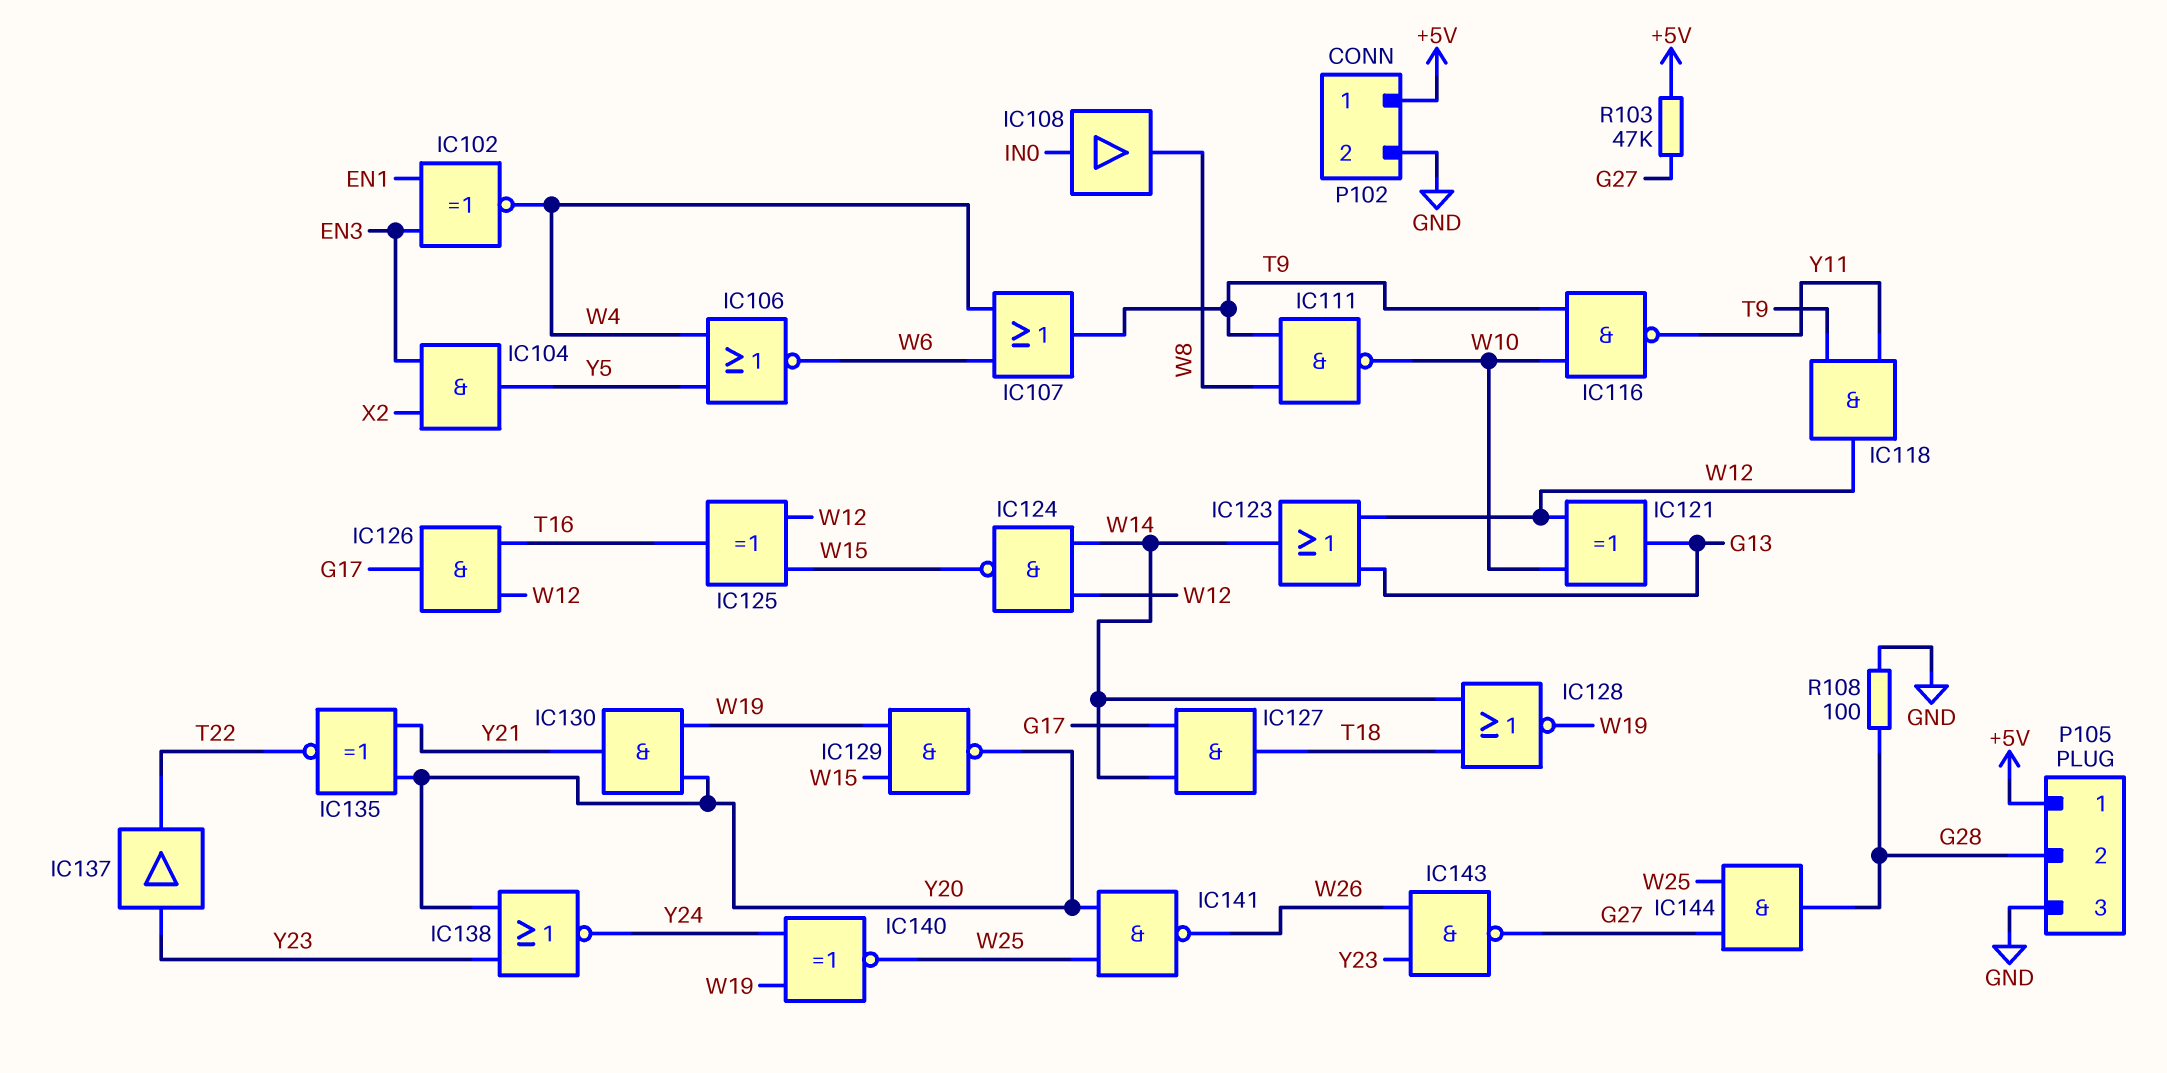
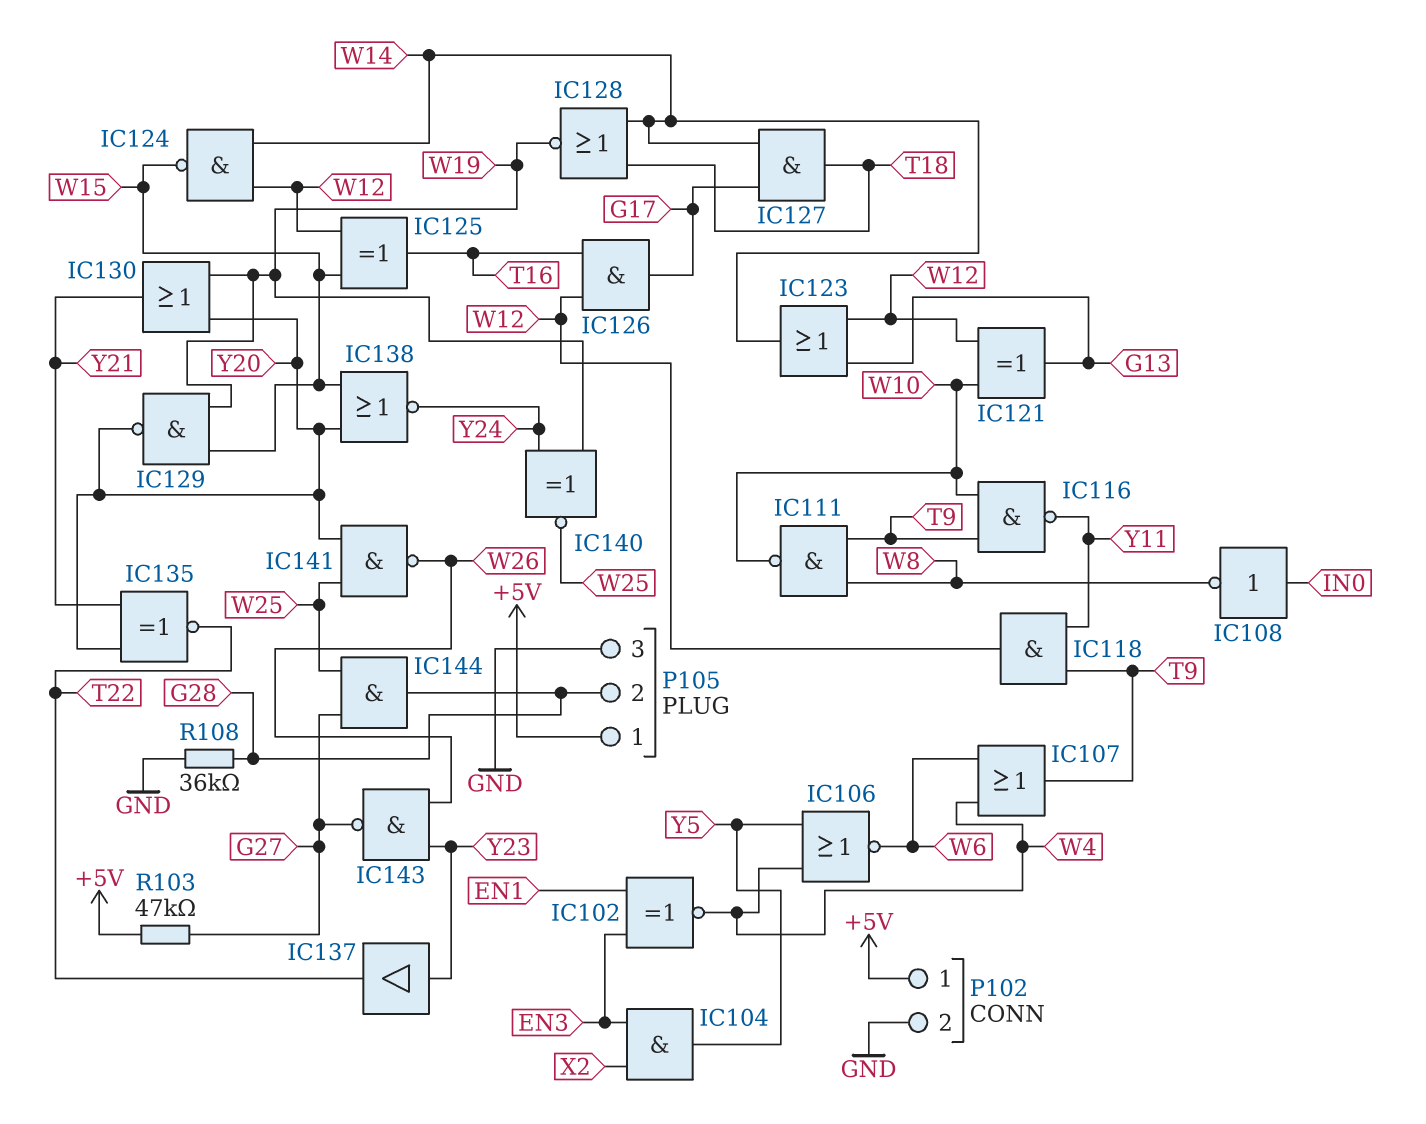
IC108: buffer (in IN0, out W8) -> NOT (in IN0, out W8)
IC130: AND (in W19, in Y20, out Y21) -> OR (in W19, in Y20, out Y21)
IC138: NOR (in Y20, in Y23, out Y24) -> NOR (in W15, in Y20, out Y24)
R108: 100 (G28, GND) -> 36k (G28, GND)

